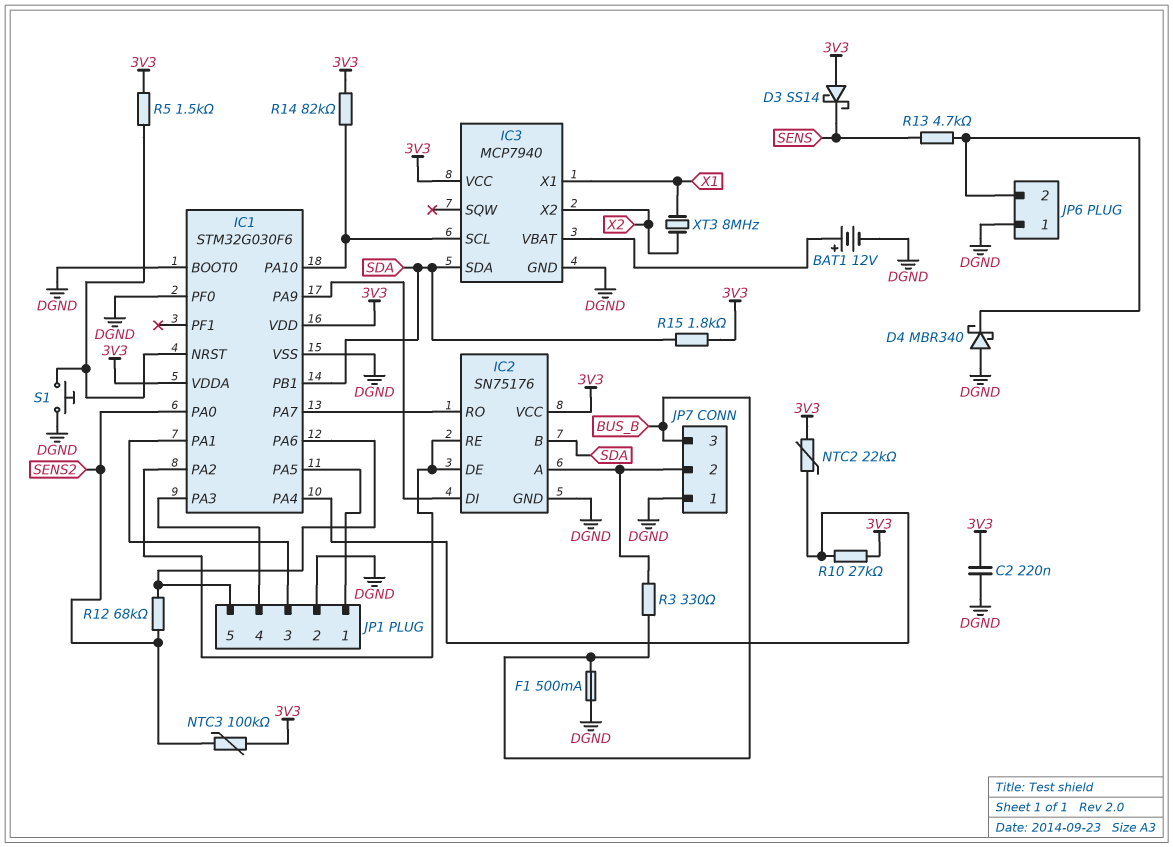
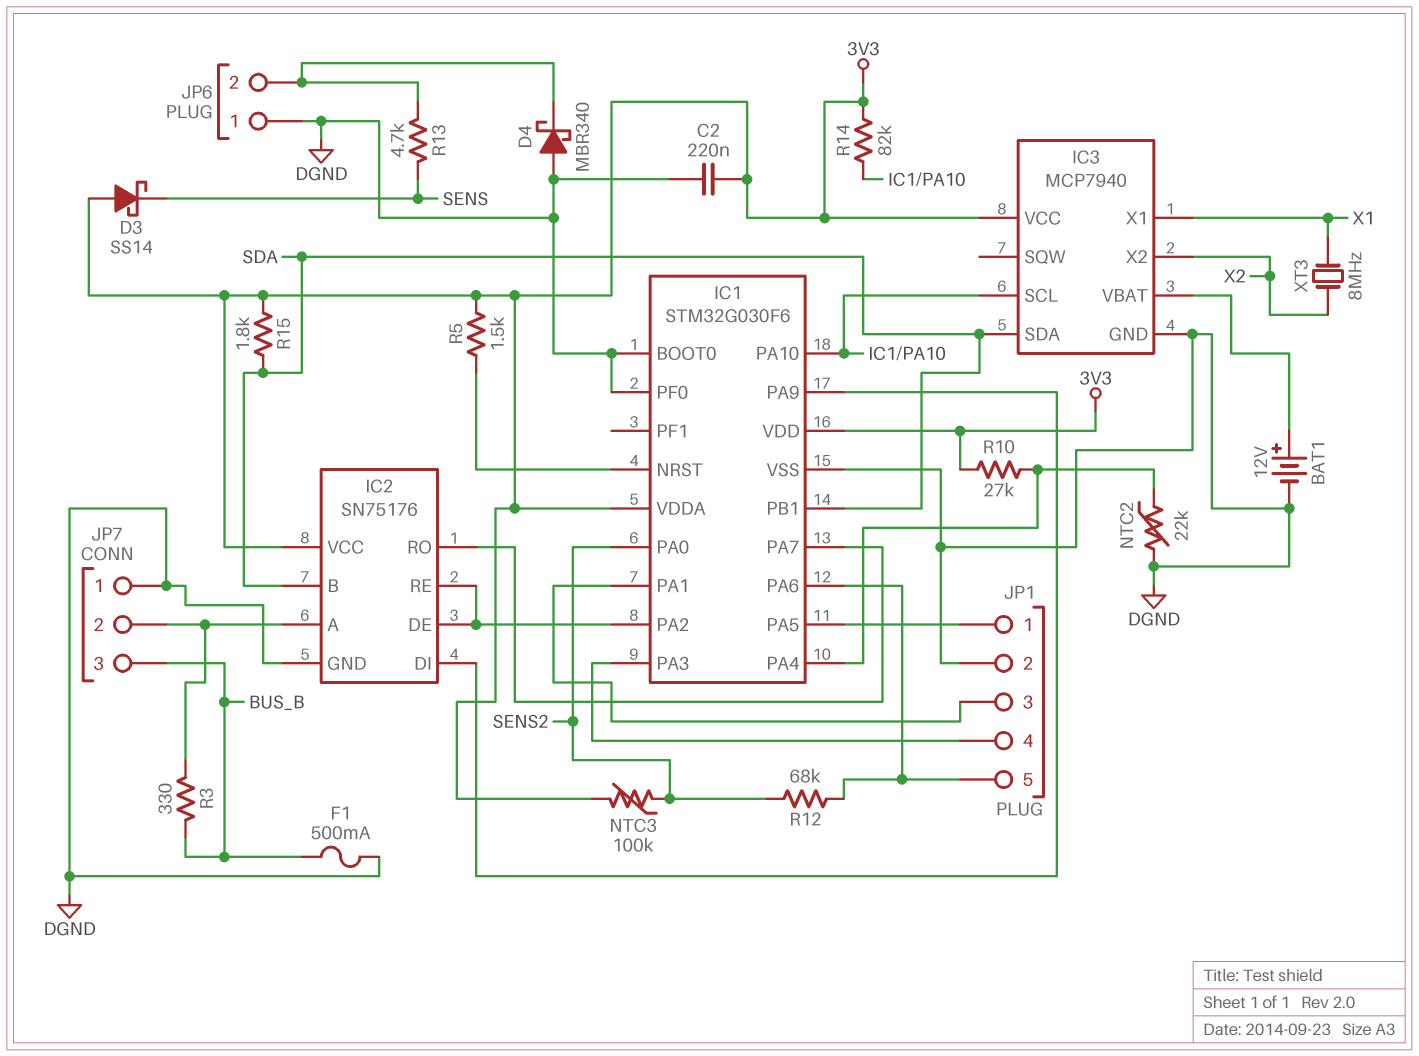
NTC2: 22k (3V3, IC1/PA4) -> 22k (DGND, IC1/PA4)
S1: button (DGND, IC1/NRST) -> none

